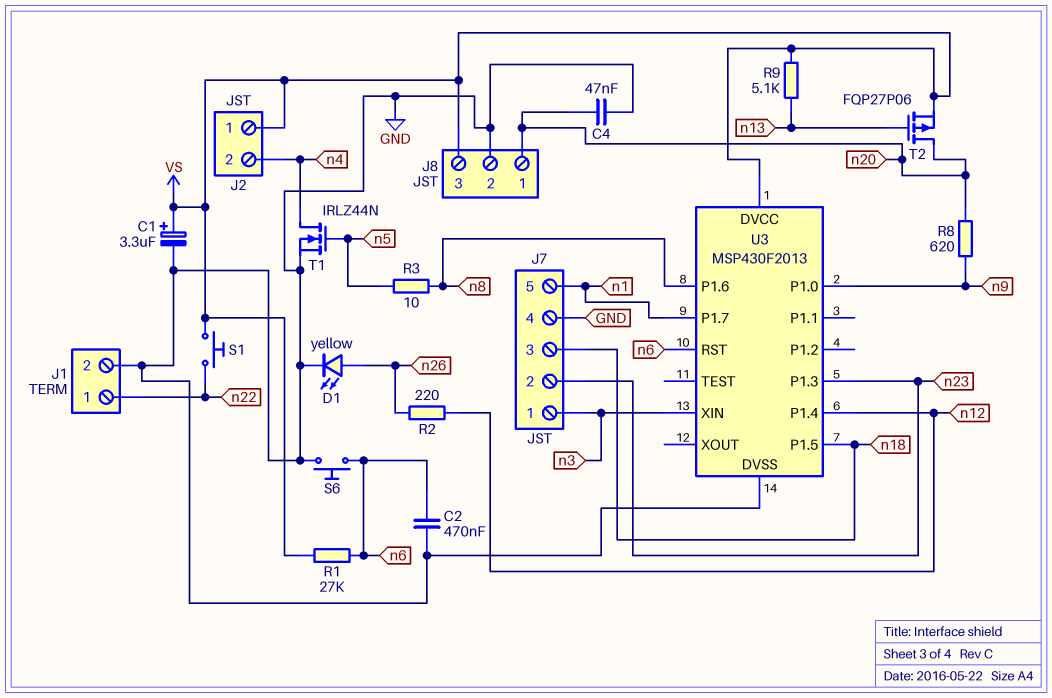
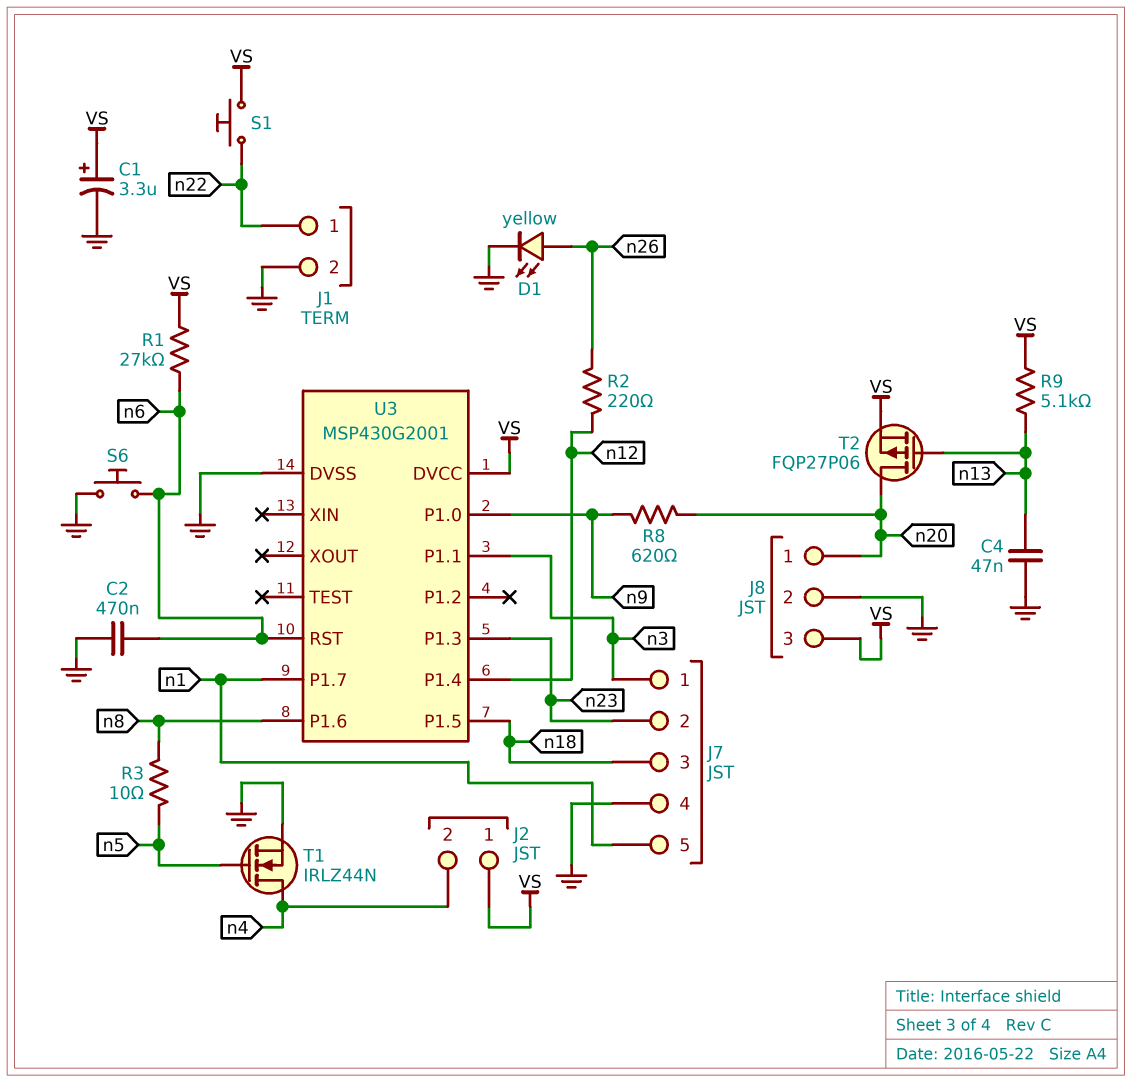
C4: 47nF (GND, n20) -> 47nF (GND, n13)
U3: MSP430F2013 -> MSP430G2001
U3 pin P1.1: none -> n3
U3 pin XIN: n3 -> none

